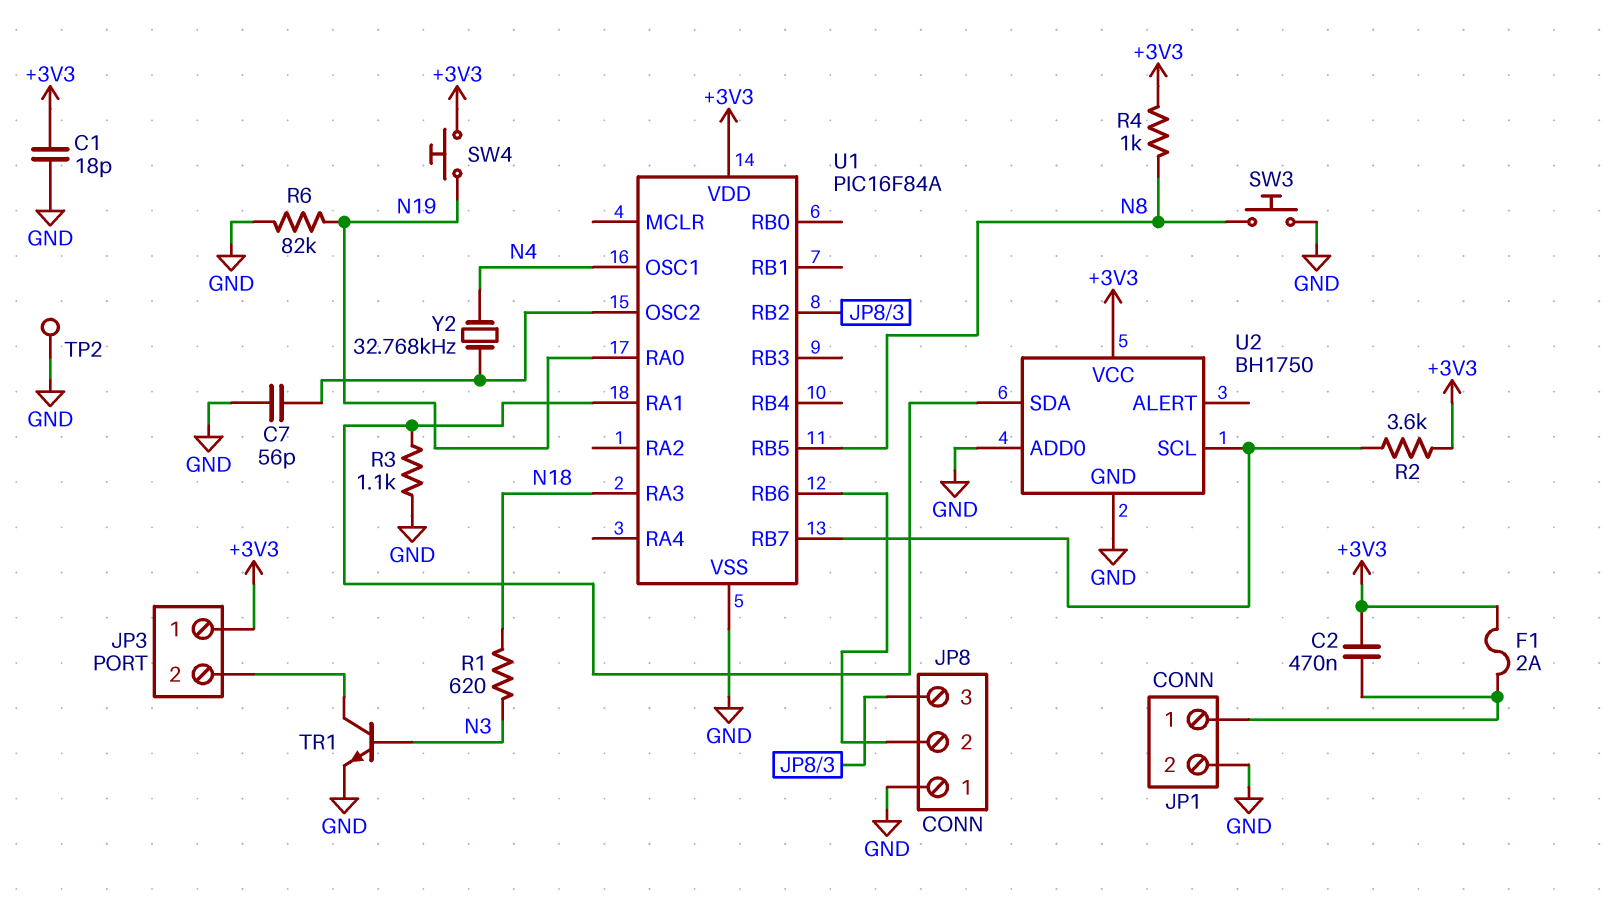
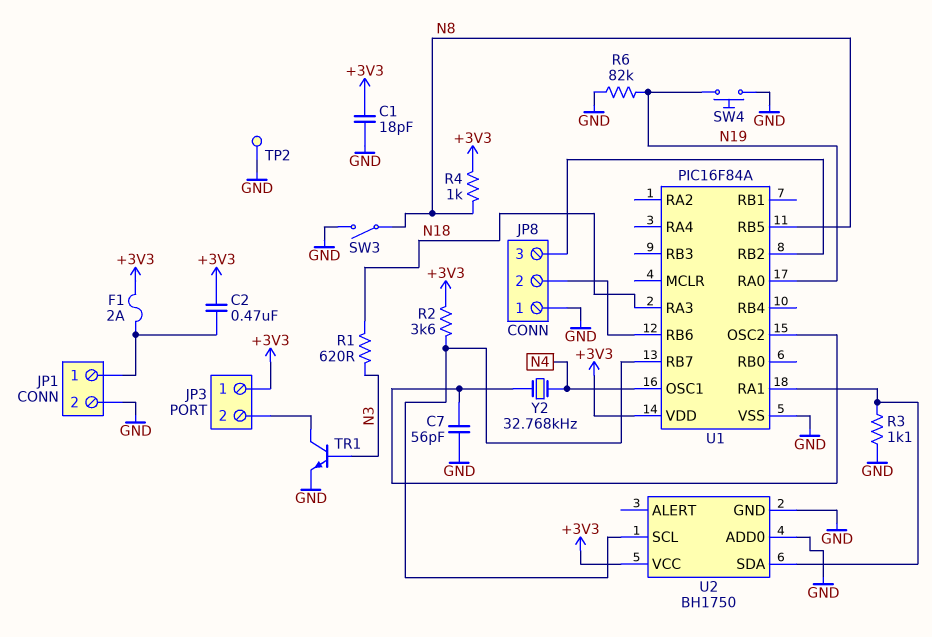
SW3: button (GND, N8) -> switch (GND, N8)
SW4: button (+3V3, N19) -> button (GND, N19)

